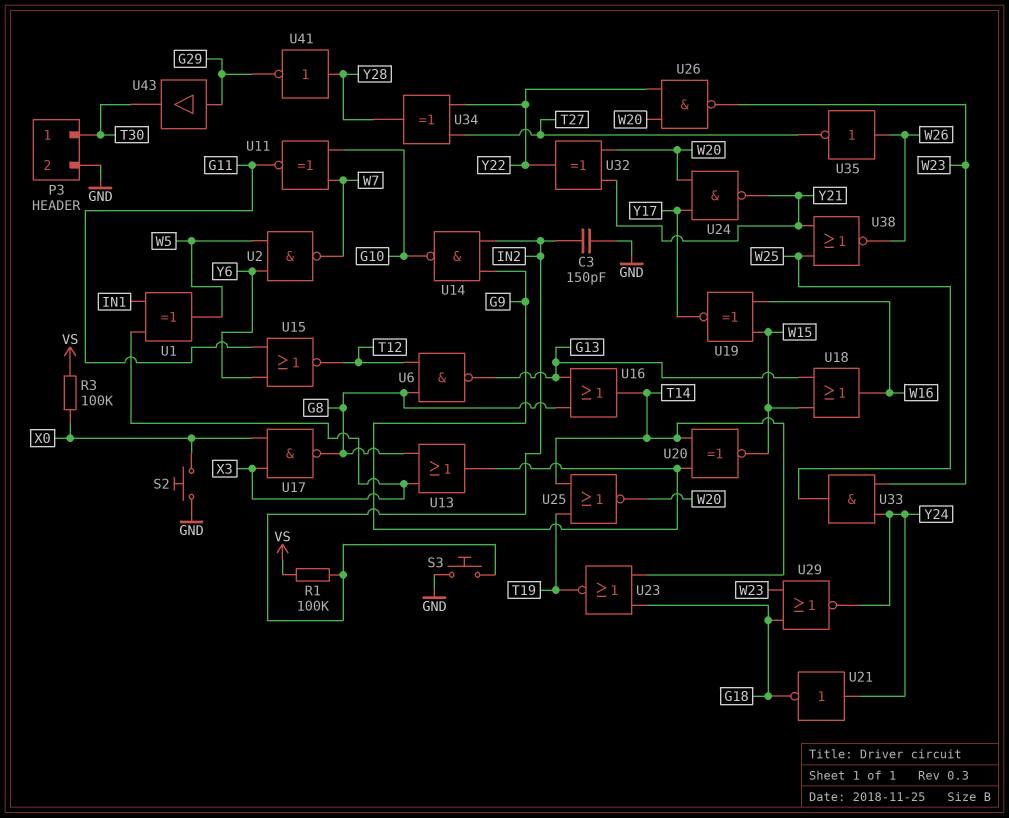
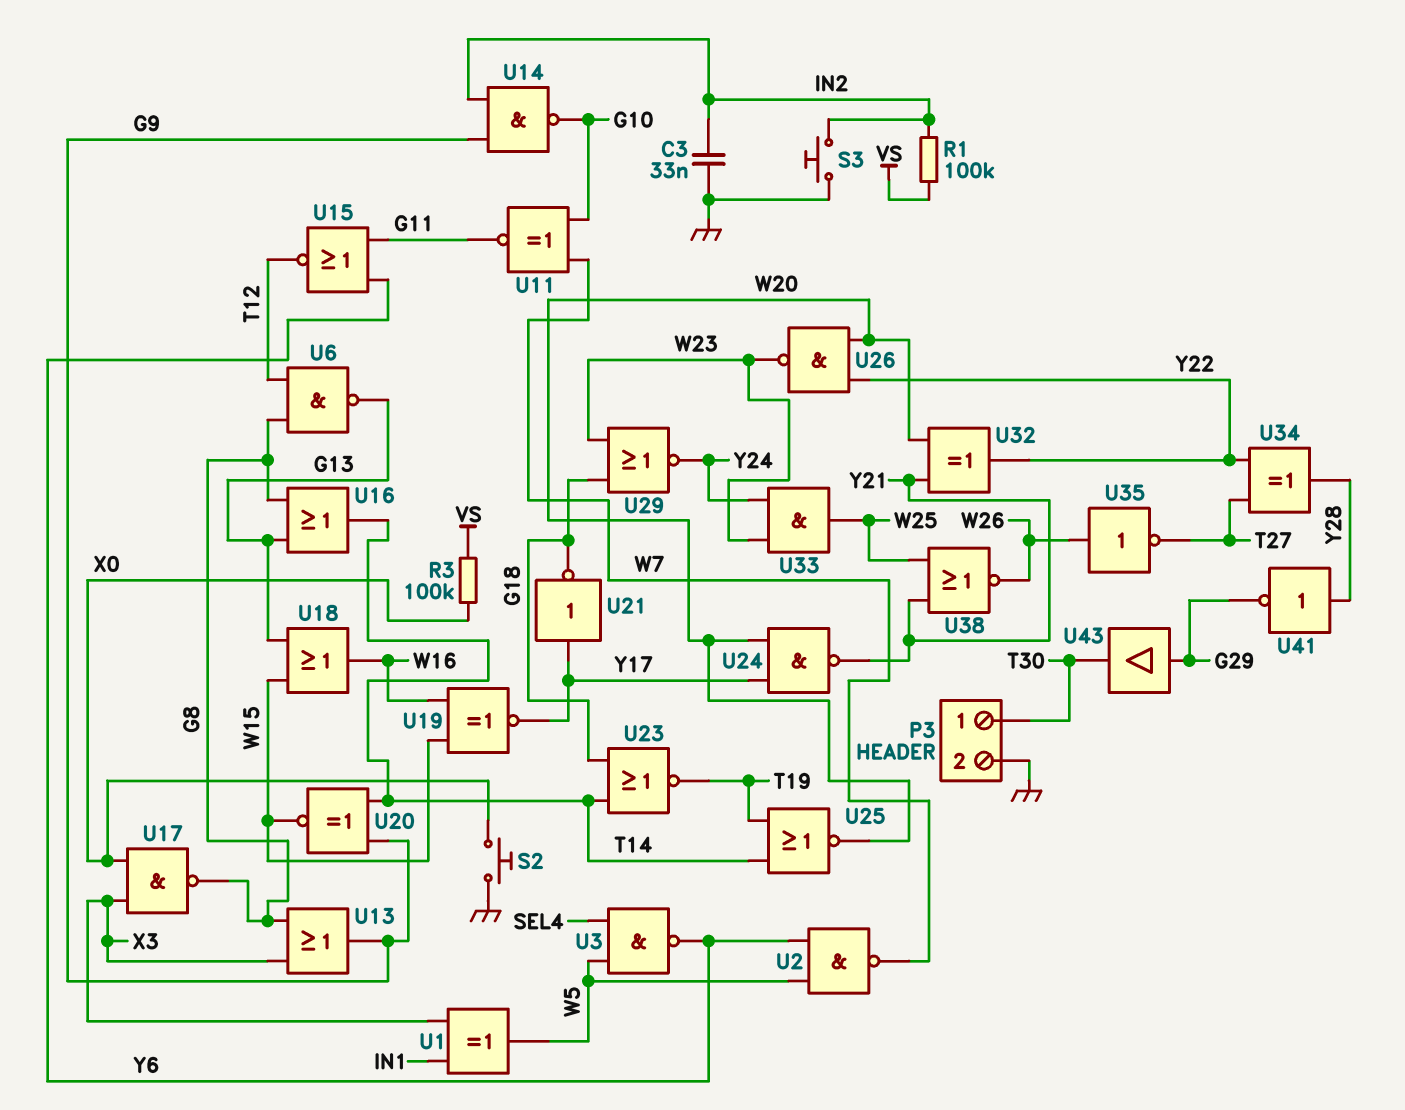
C3: 150pF (GND, IN2) -> 33nF (GND, IN2)
U3: none -> NAND (in SEL4, in W5, out Y6)
U21: NOT (in Y24, out G18) -> NOT (in Y17, out G18)

